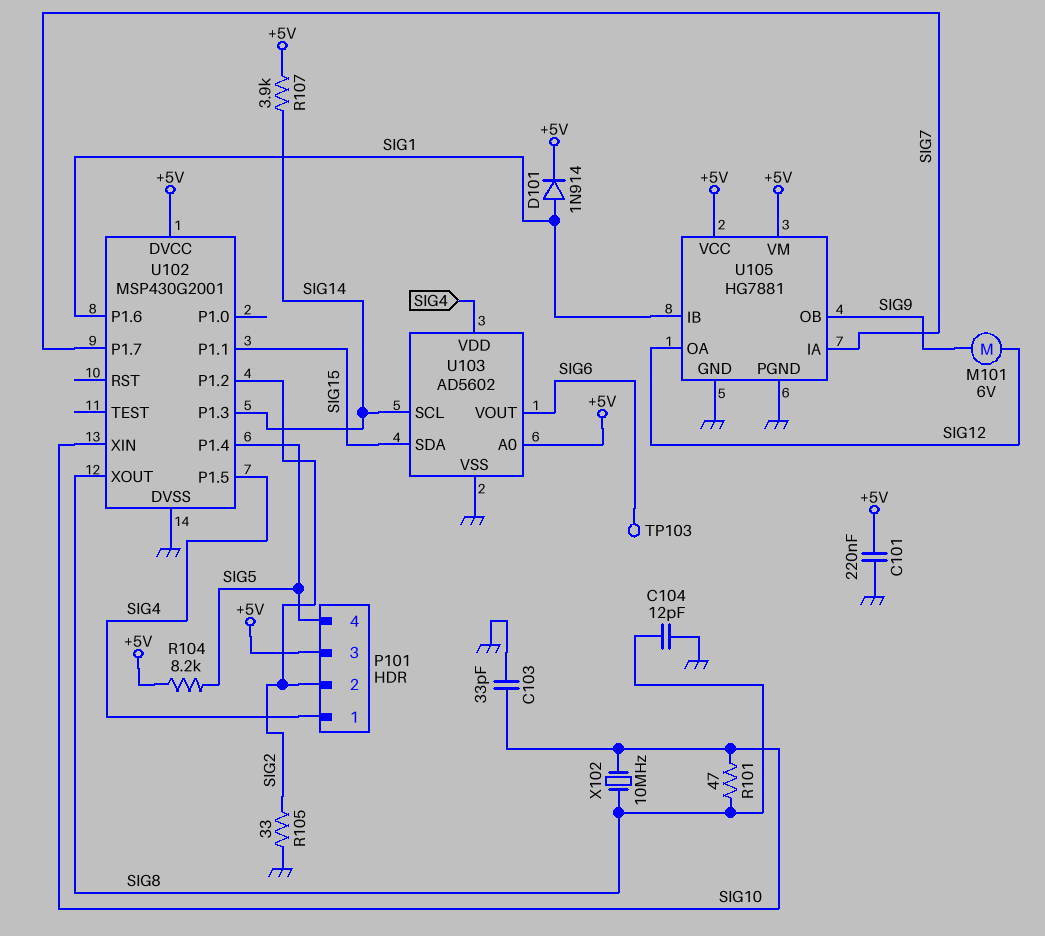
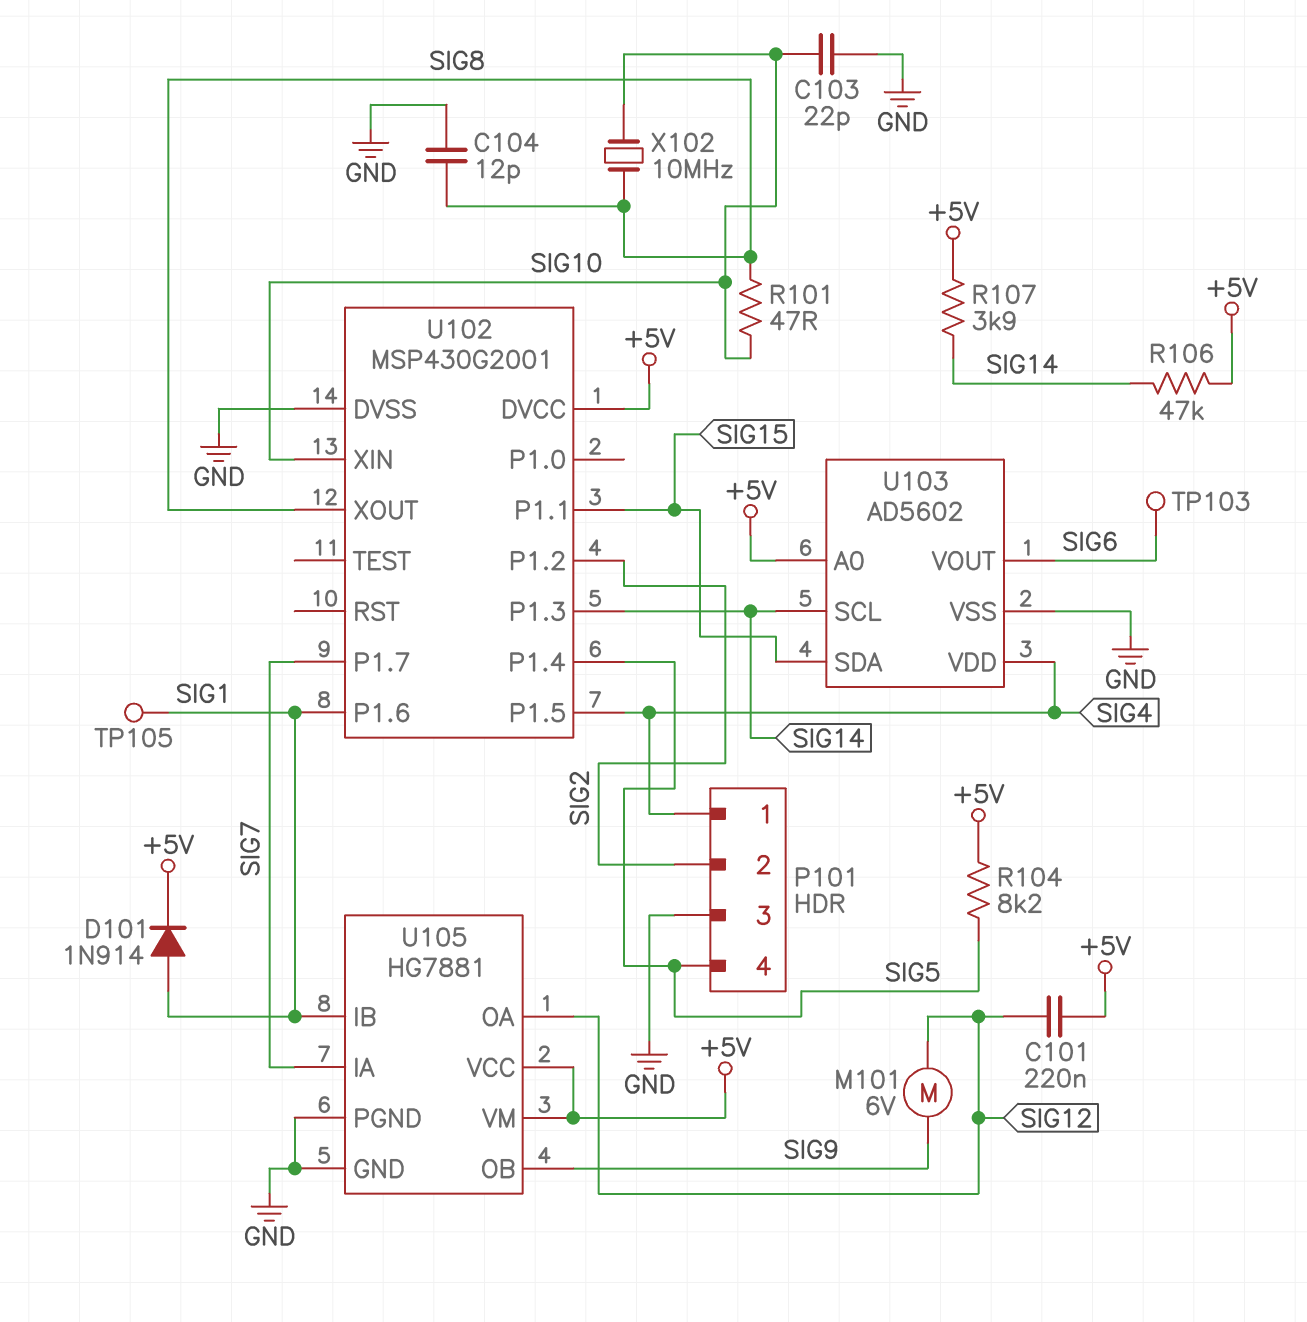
C101: 220nF (+5V, GND) -> 220nF (+5V, SIG12)
C103: 33pF (GND, SIG10) -> 22pF (GND, SIG10)
P101 pin 3: +5V -> GND
R105: 33 (GND, SIG2) -> none
R106: none -> 47k (+5V, SIG14)
TP105: none -> test point (SIG1)

